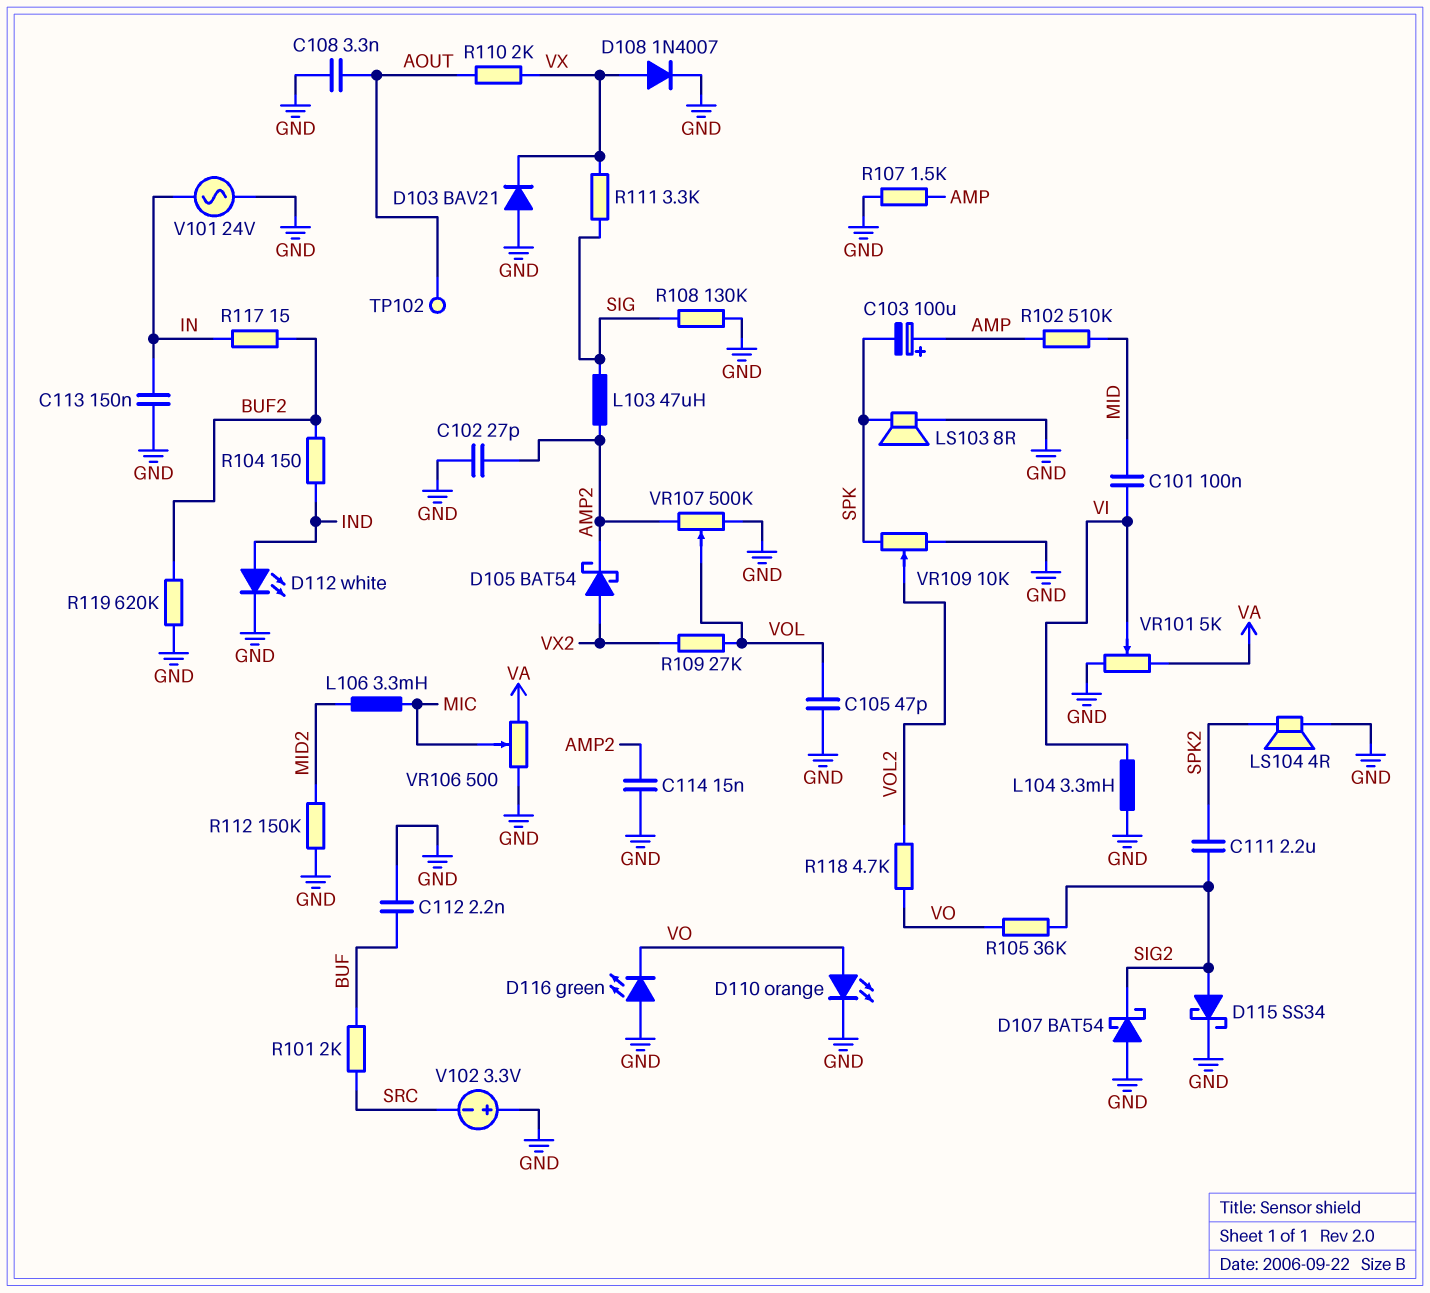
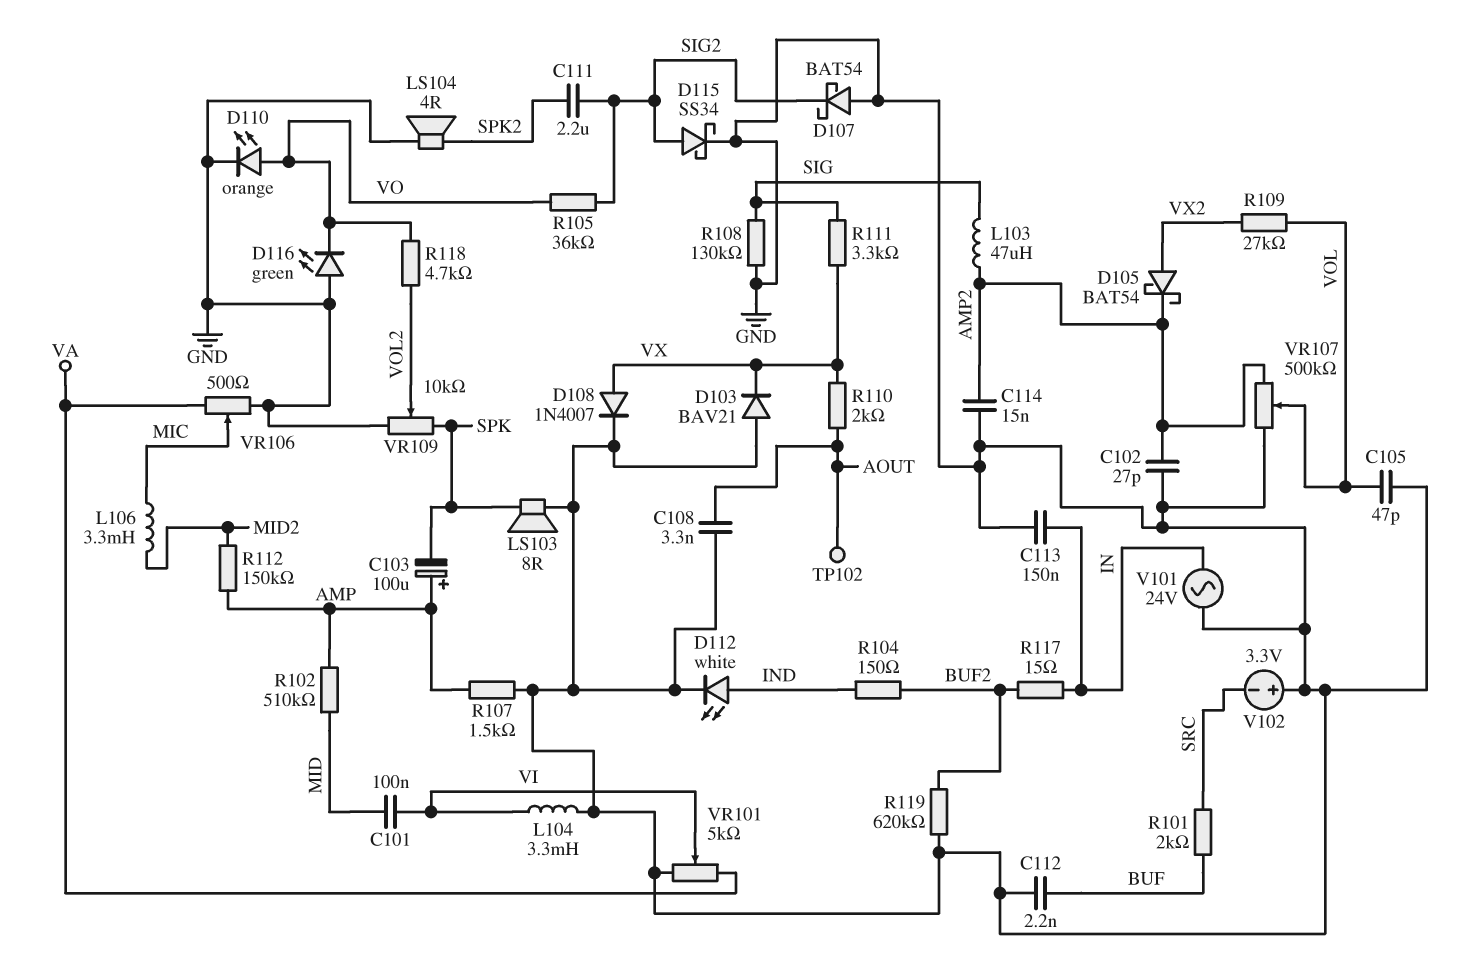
R112: 150k (GND, MID2) -> 150k (AMP, MID2)

